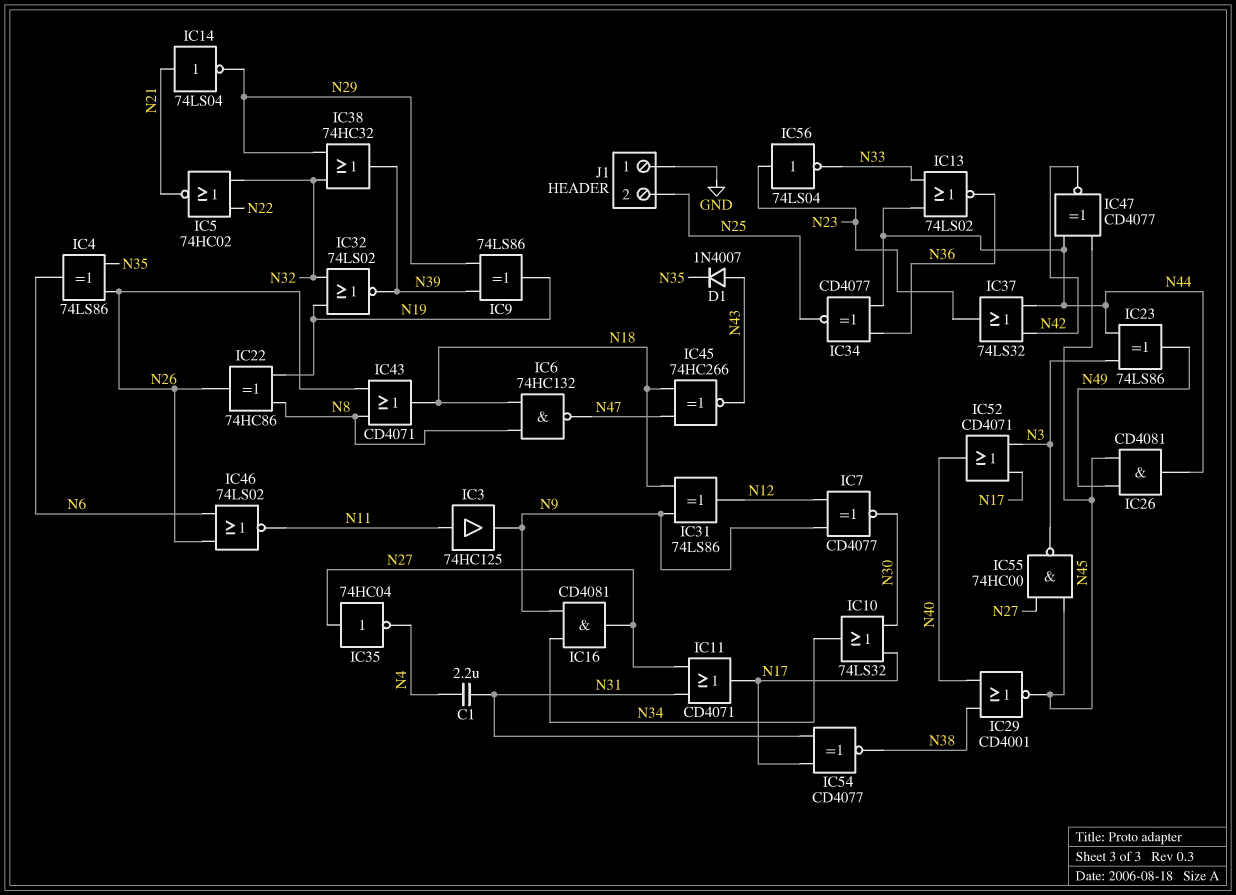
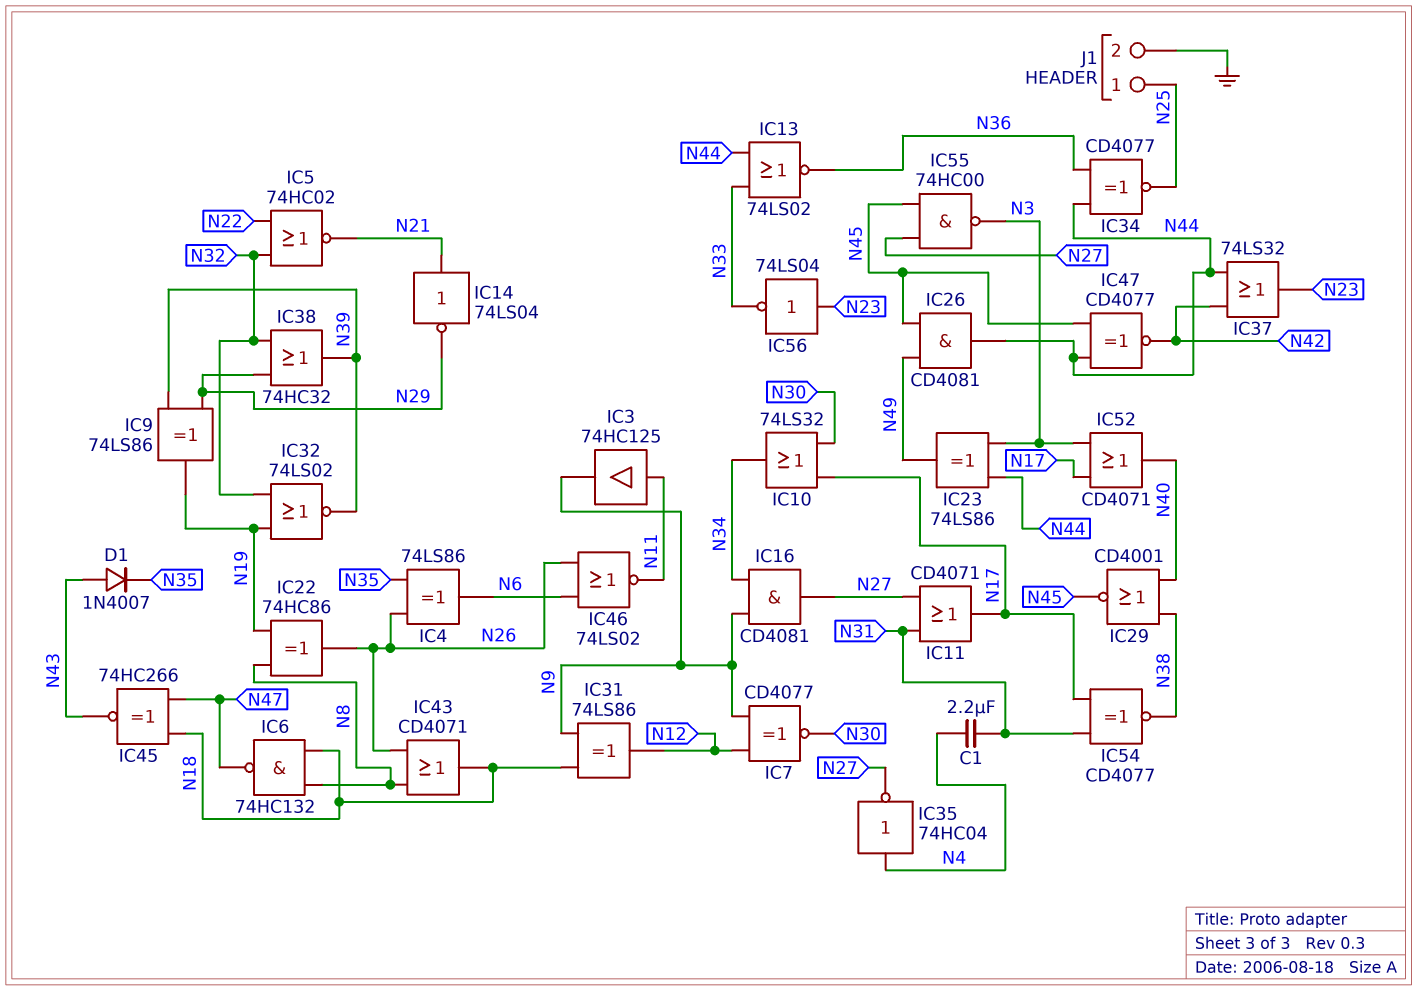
IC35: NOT 74HC04 (in N27, out N4) -> NOT 74HC04 (in N4, out N27)
J1 pin 1: GND -> N25
J1 pin 2: N25 -> GND

